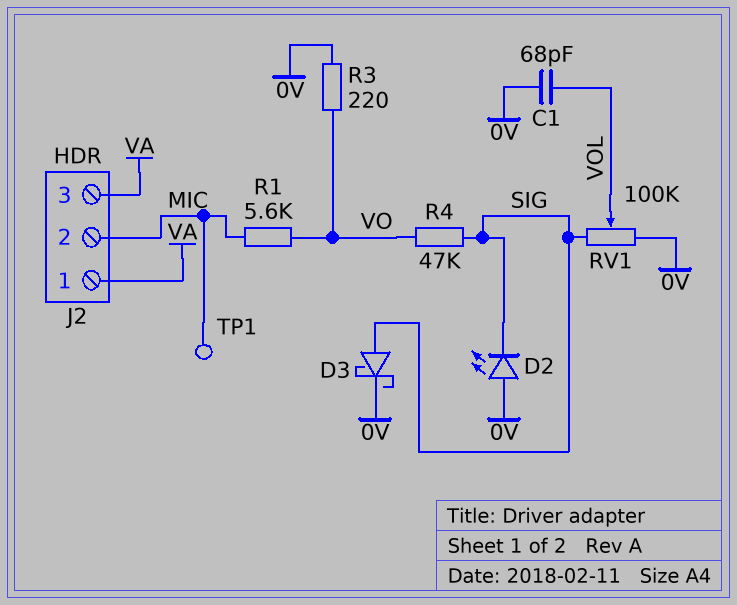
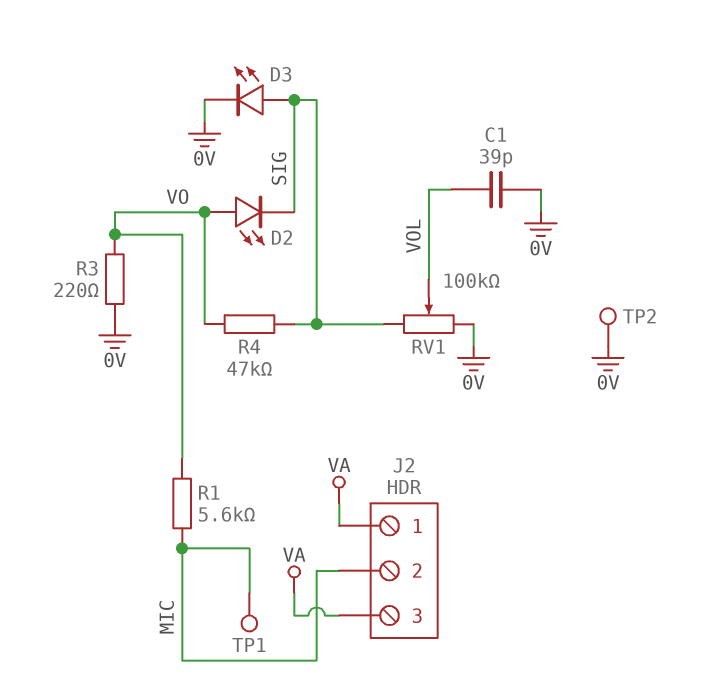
C1: 68pF (0V, VOL) -> 39pF (0V, VOL)
D2: LED (A 0V, K SIG) -> LED (A VO, K SIG)
D3: schottky (A SIG, K 0V) -> LED (A SIG, K 0V)
TP2: none -> test point (0V)

